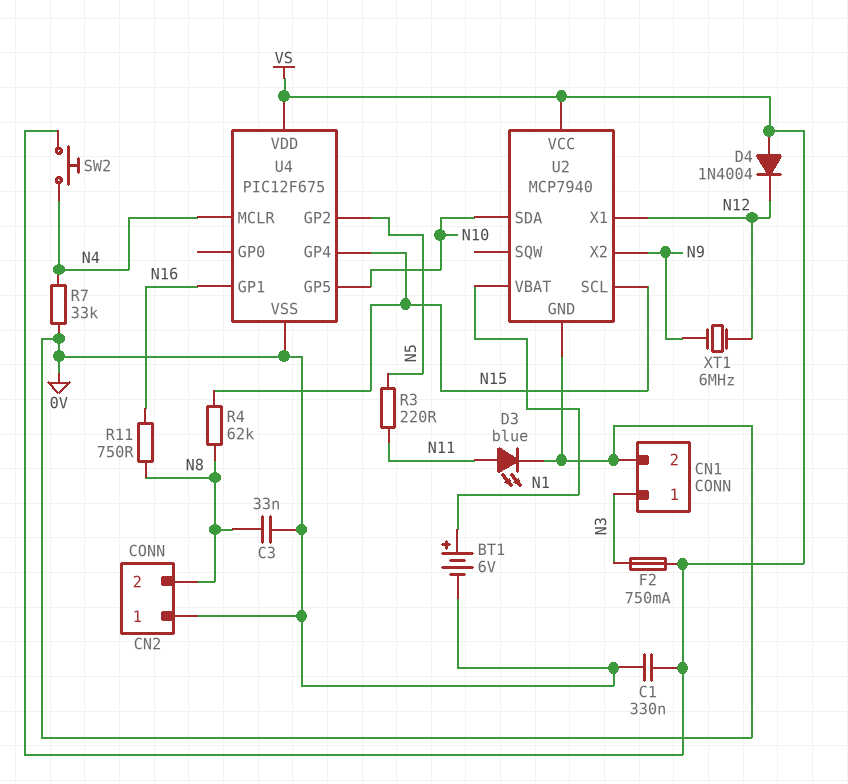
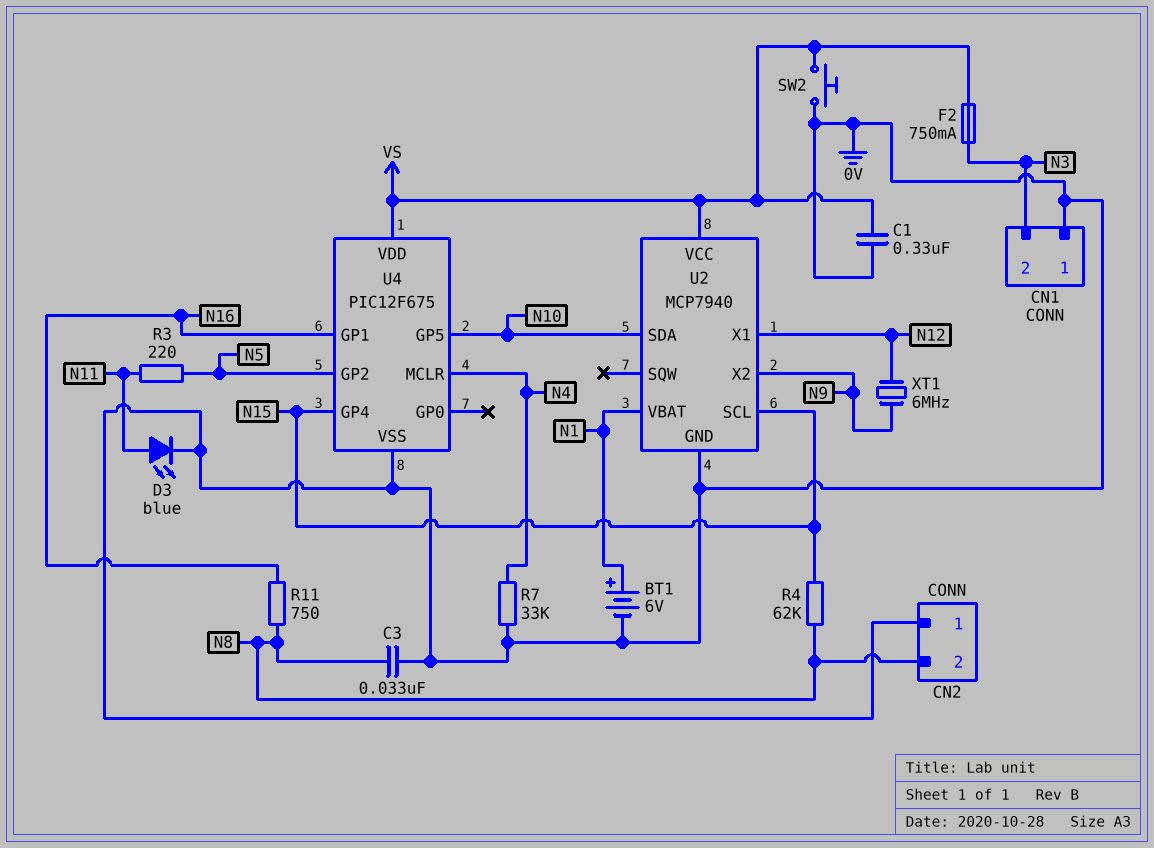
CN1 pin 1: N3 -> 0V
CN1 pin 2: 0V -> N3
D4: diode 1N4004 (A VS, K N12) -> none
SW2: button (N4, VS) -> button (0V, VS)

